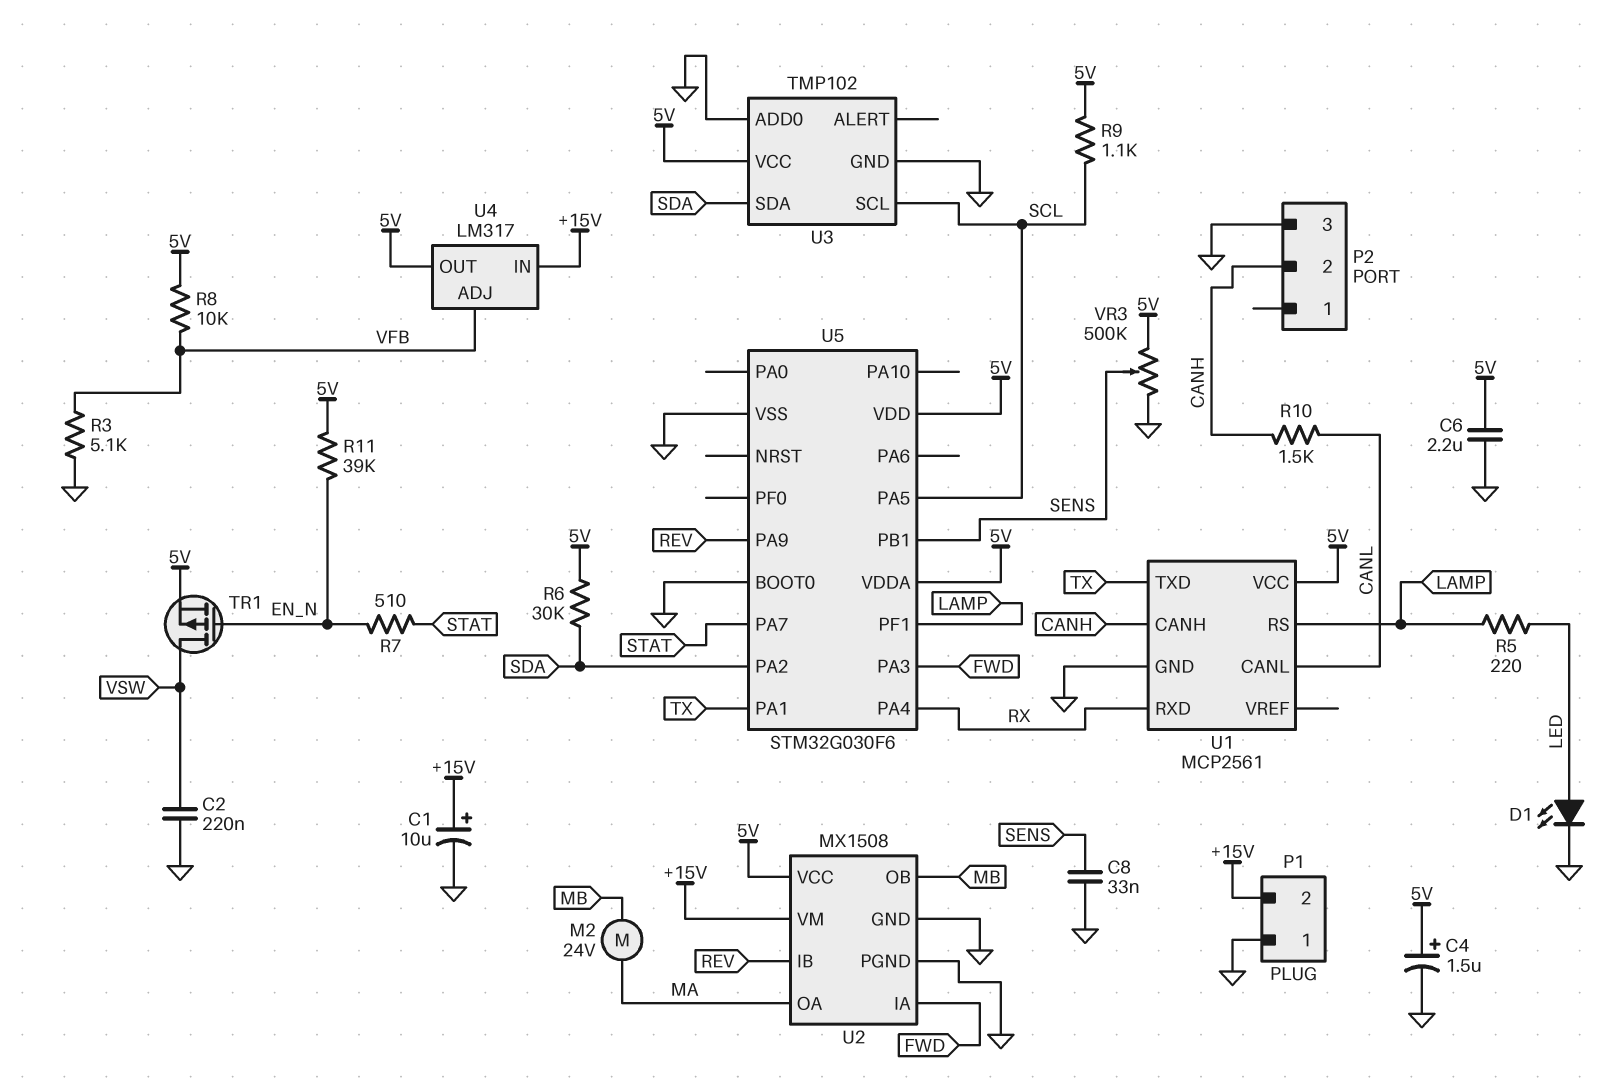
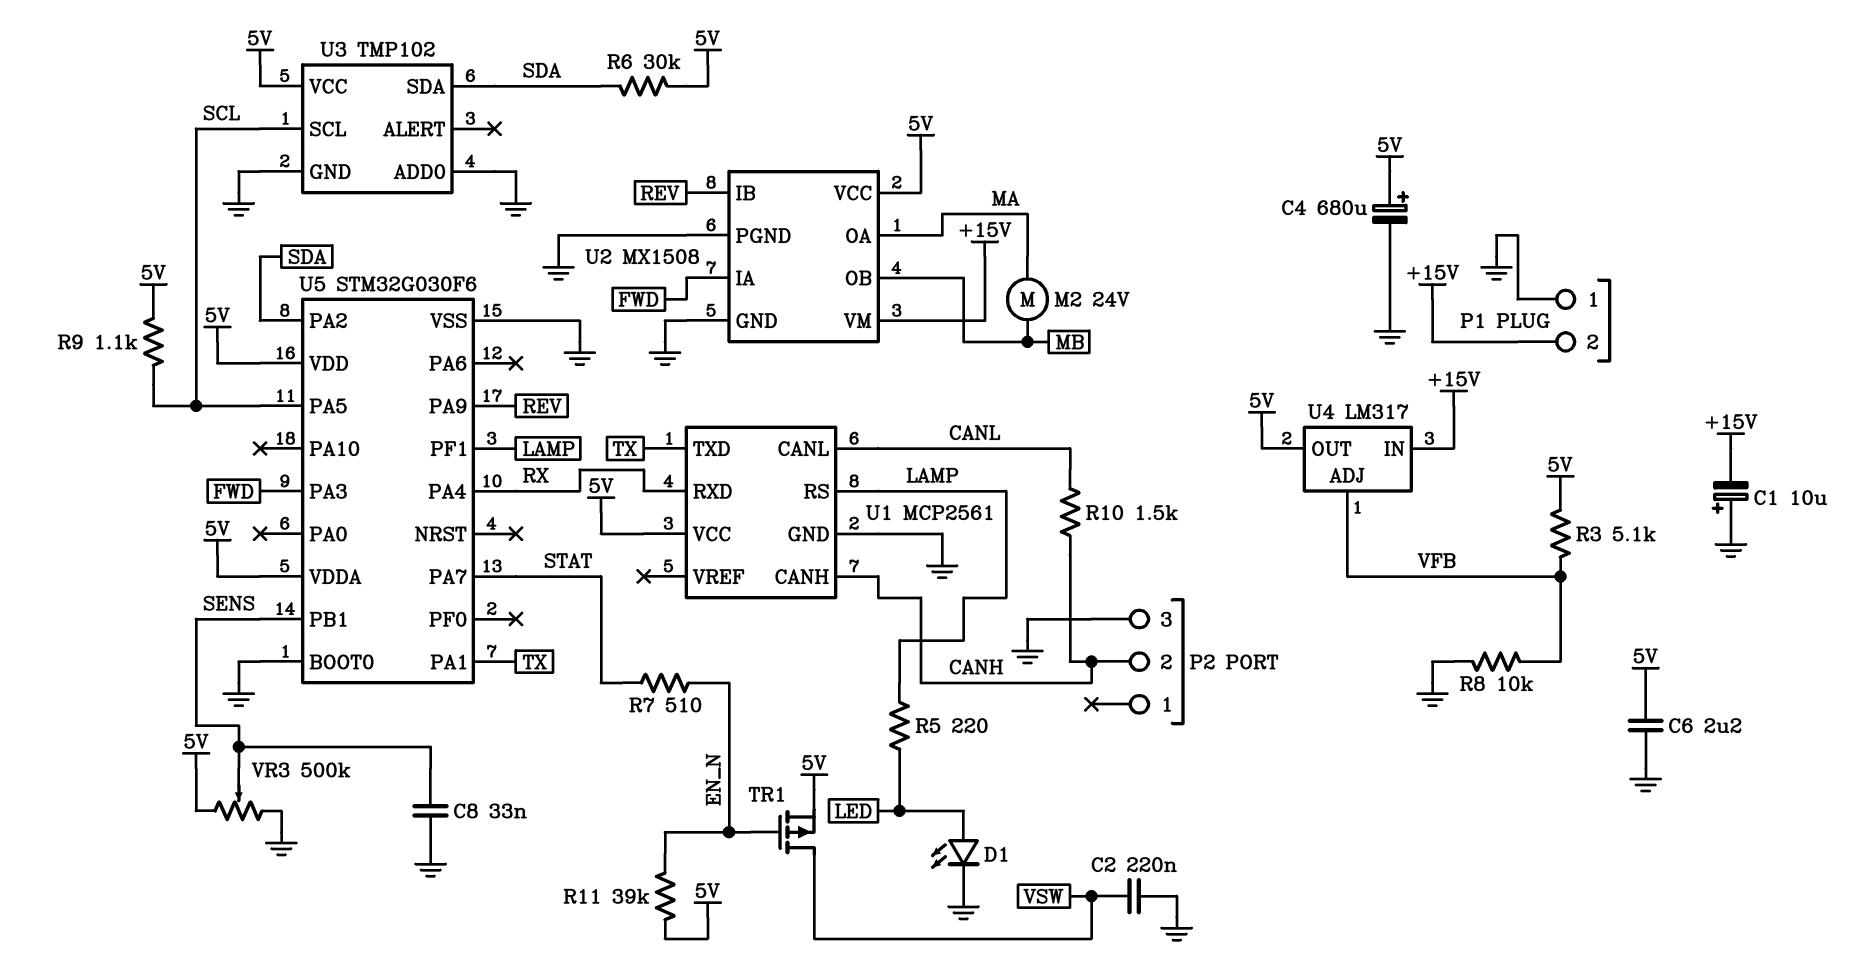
C1: 10uF (plus +15V, minus GND) -> 10uF (plus GND, minus +15V)
C4: 1.5uF (plus 5V, minus GND) -> 680uF (plus 5V, minus GND)
R3: 5.1k (GND, VFB) -> 5.1k (5V, VFB)
R8: 10k (5V, VFB) -> 10k (GND, VFB)

